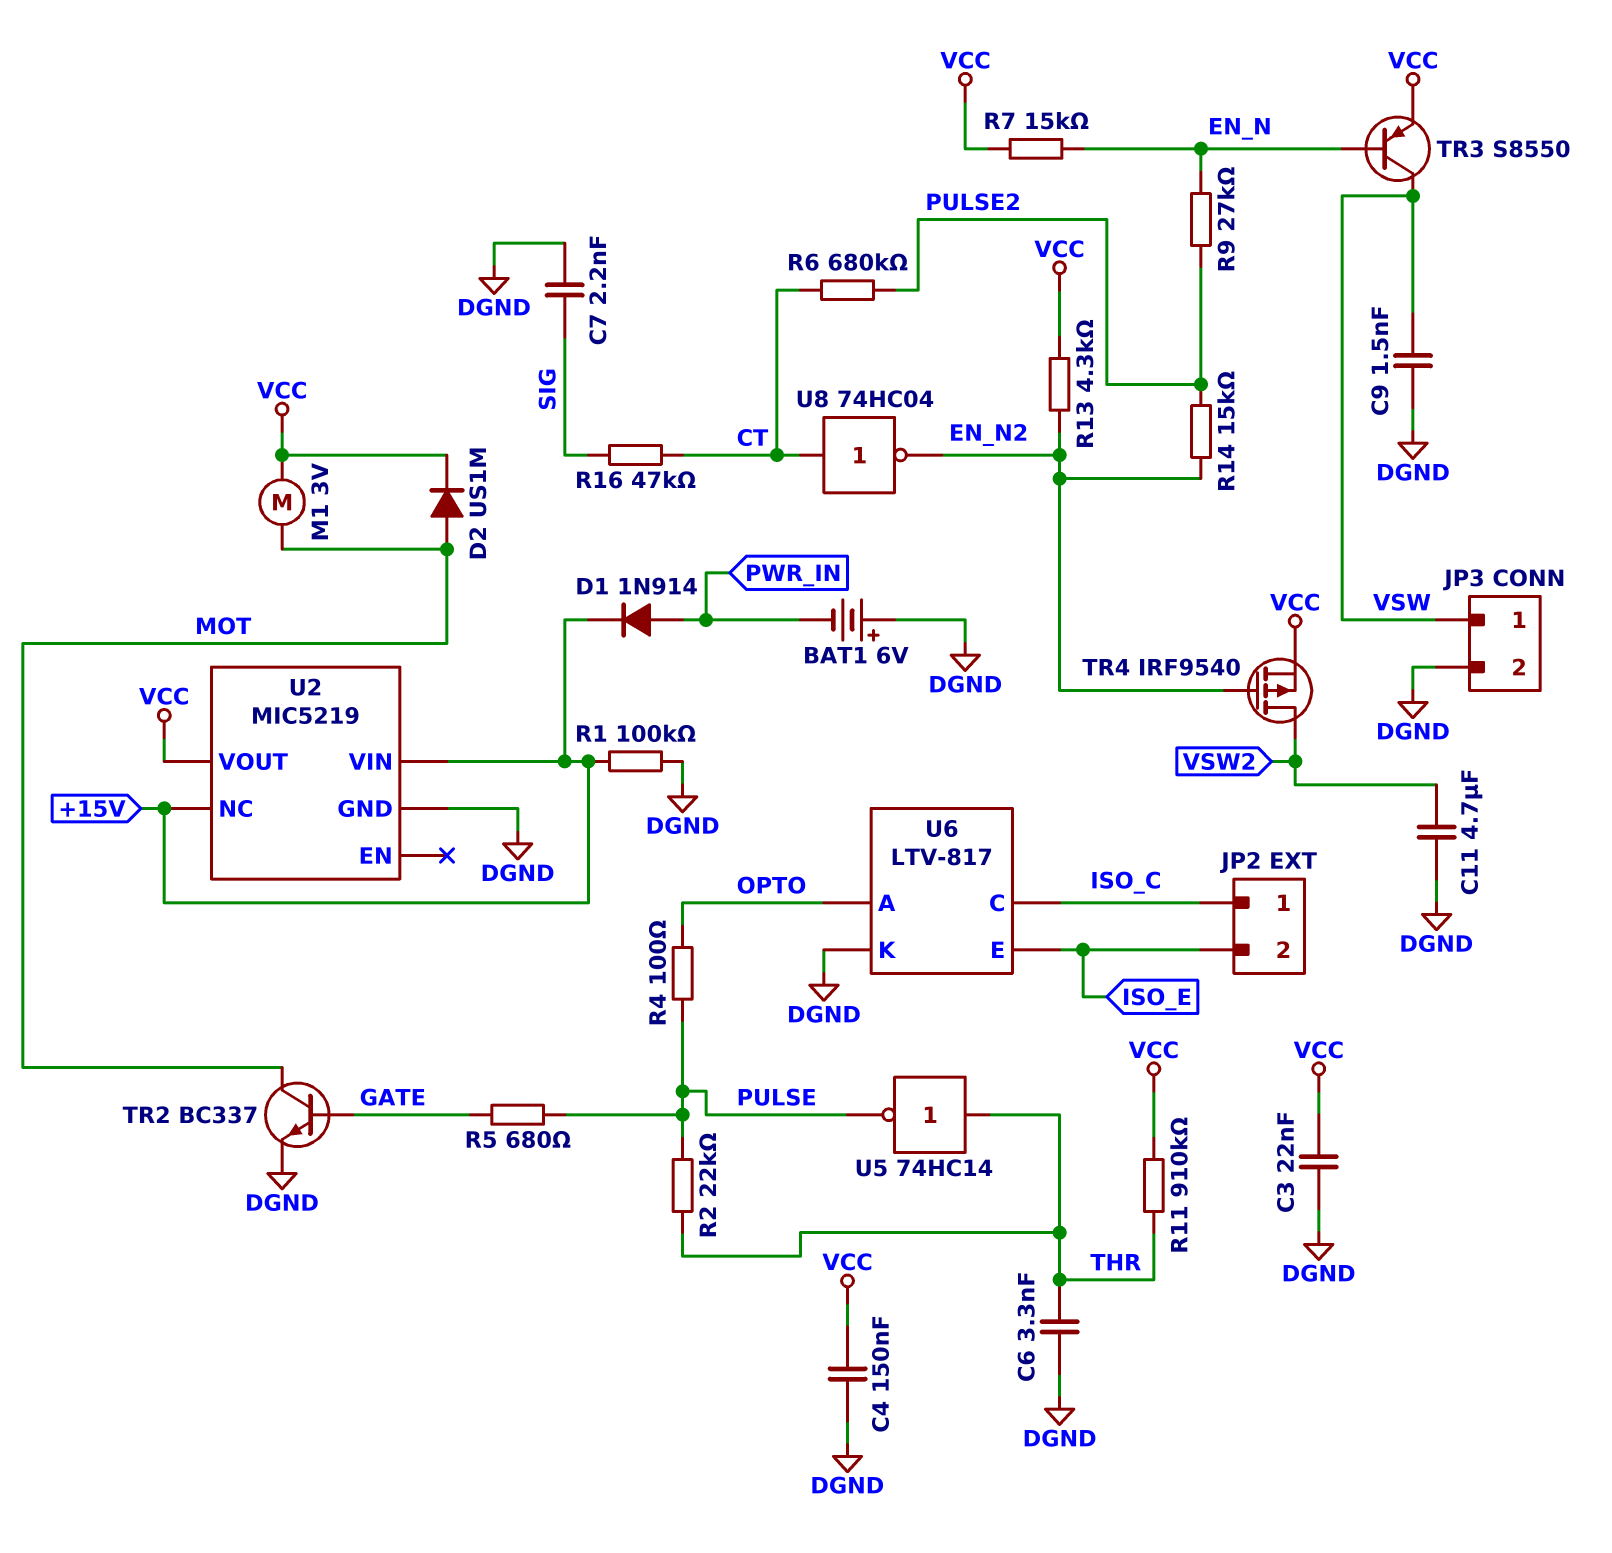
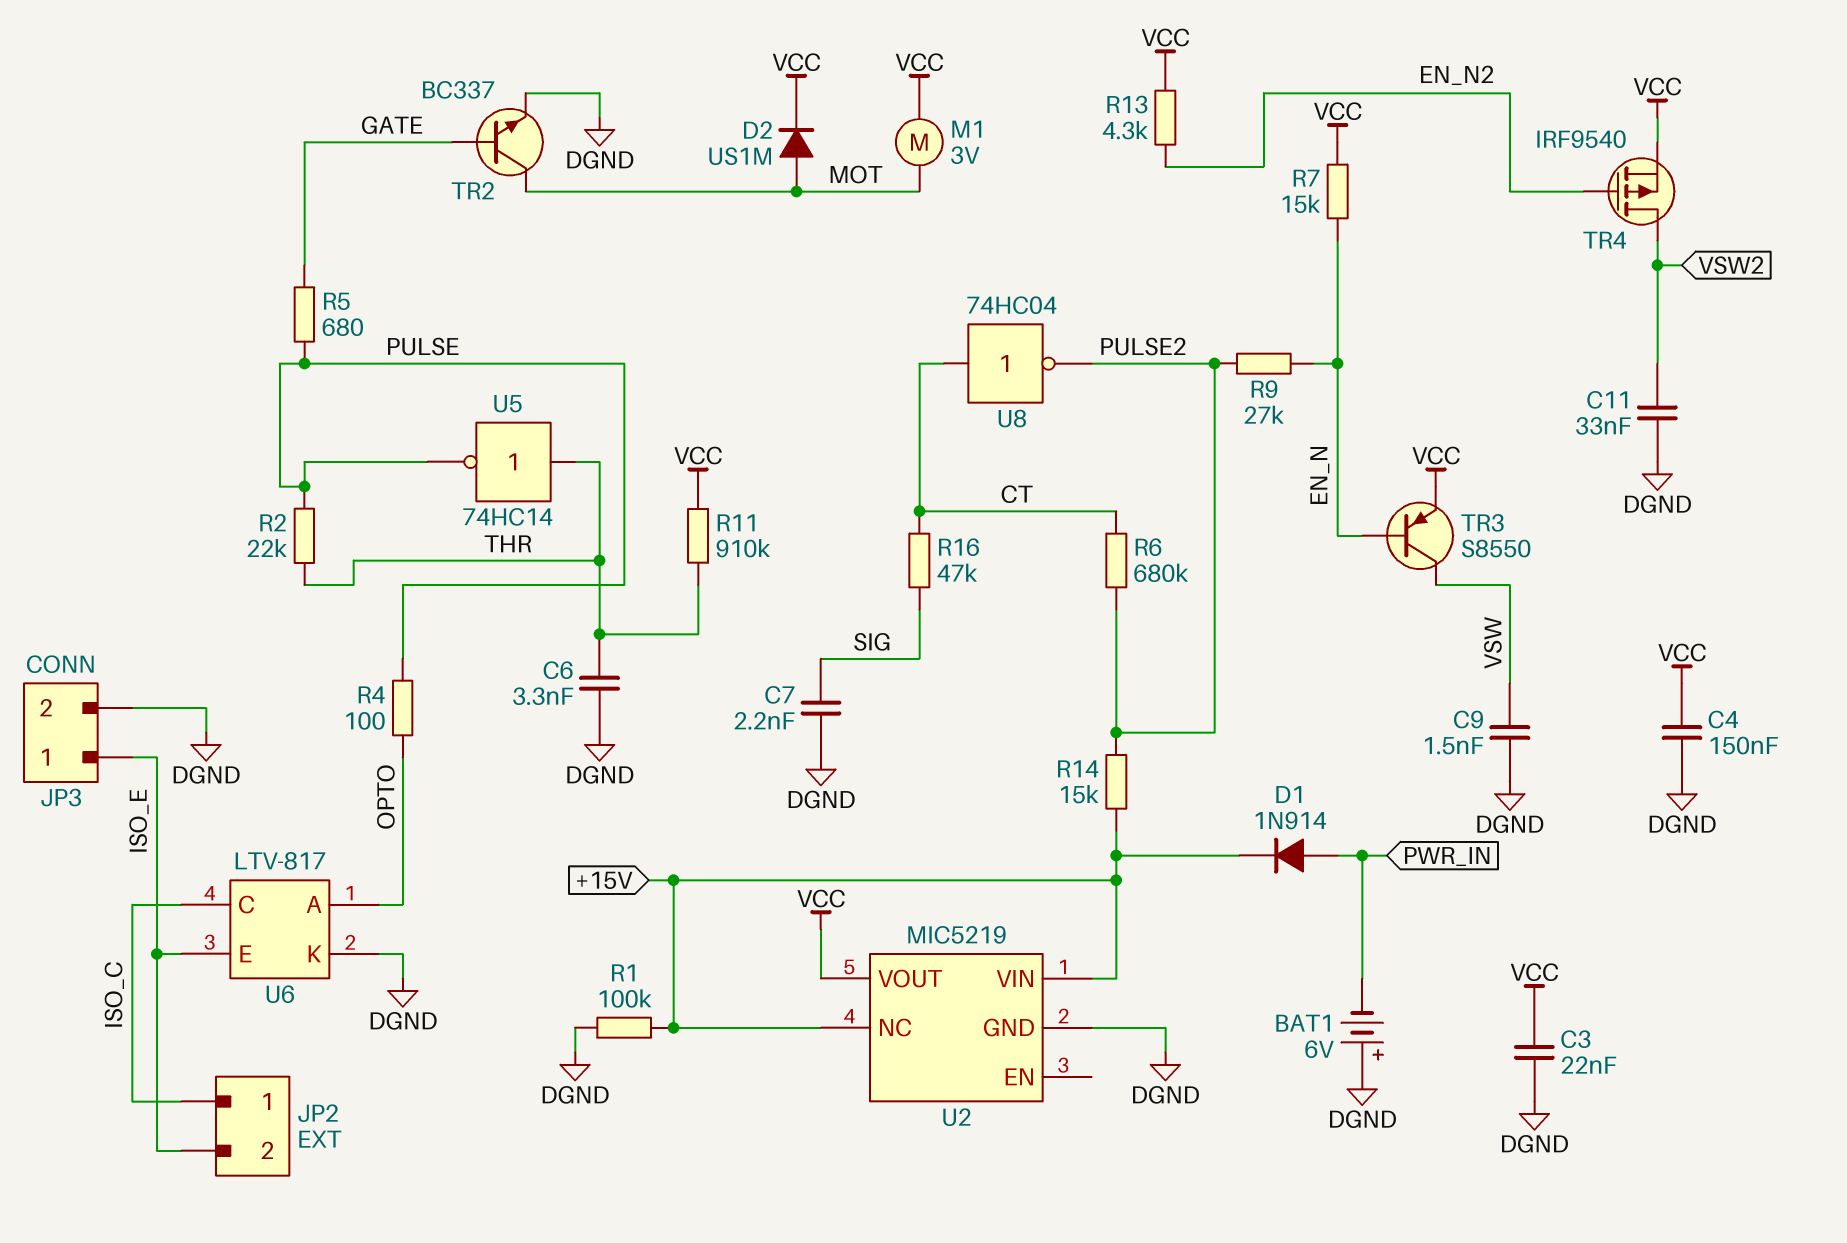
C11: 4.7uF (DGND, VSW2) -> 33nF (DGND, VSW2)
JP3 pin 1: VSW -> ISO_E
R14: 15k (EN_N2, PULSE2) -> 15k (+15V, PULSE2)
U8: NOT 74HC04 (in CT, out EN_N2) -> NOT 74HC04 (in CT, out PULSE2)

